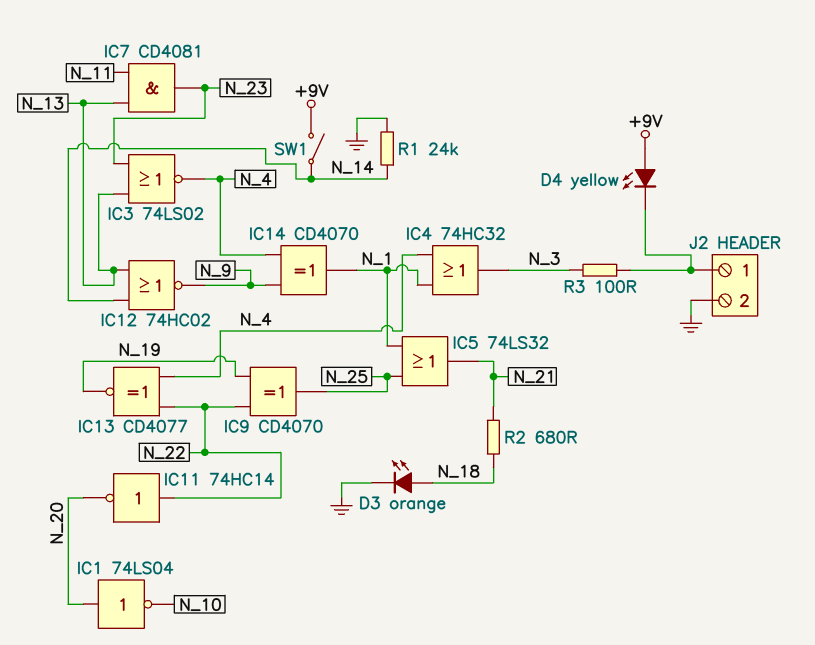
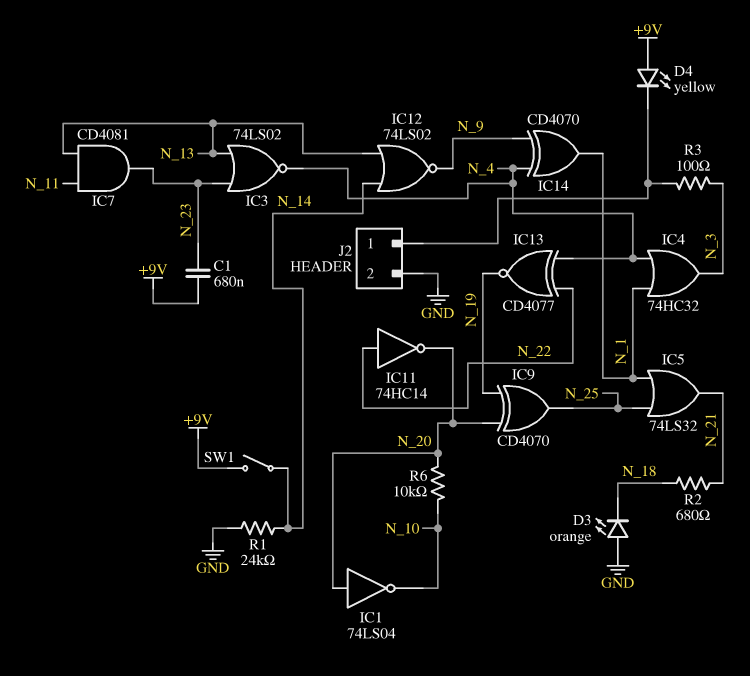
C1: none -> 680nF (+9V, N_23)
D3: LED orange (A N_18, K GND) -> LED orange (A GND, K N_18)
IC9: XOR CD4070 (in N_19, in N_22, out N_25) -> XOR CD4070 (in N_19, in N_20, out N_25)
IC12: NOR 74HC02 (in N_13, in N_14, out N_9) -> NOR 74LS02 (in N_13, in N_14, out N_9)
R6: none -> 10k (N_10, N_20)

